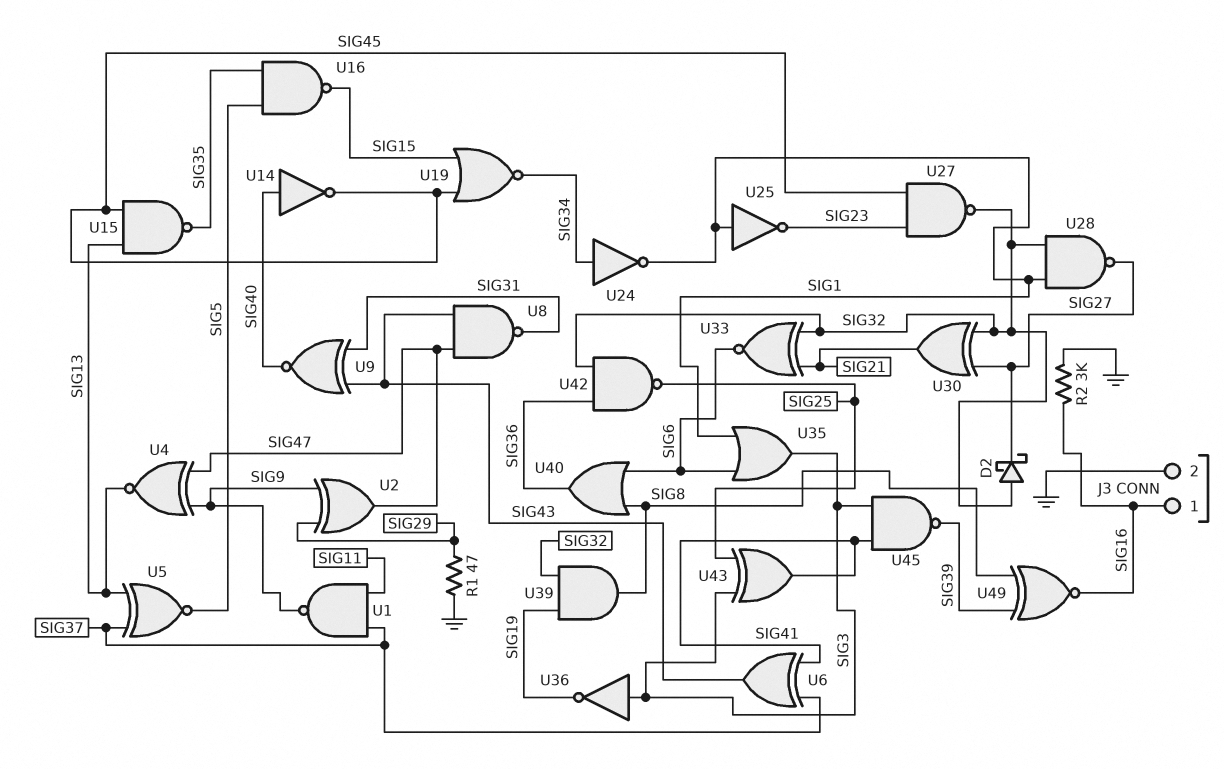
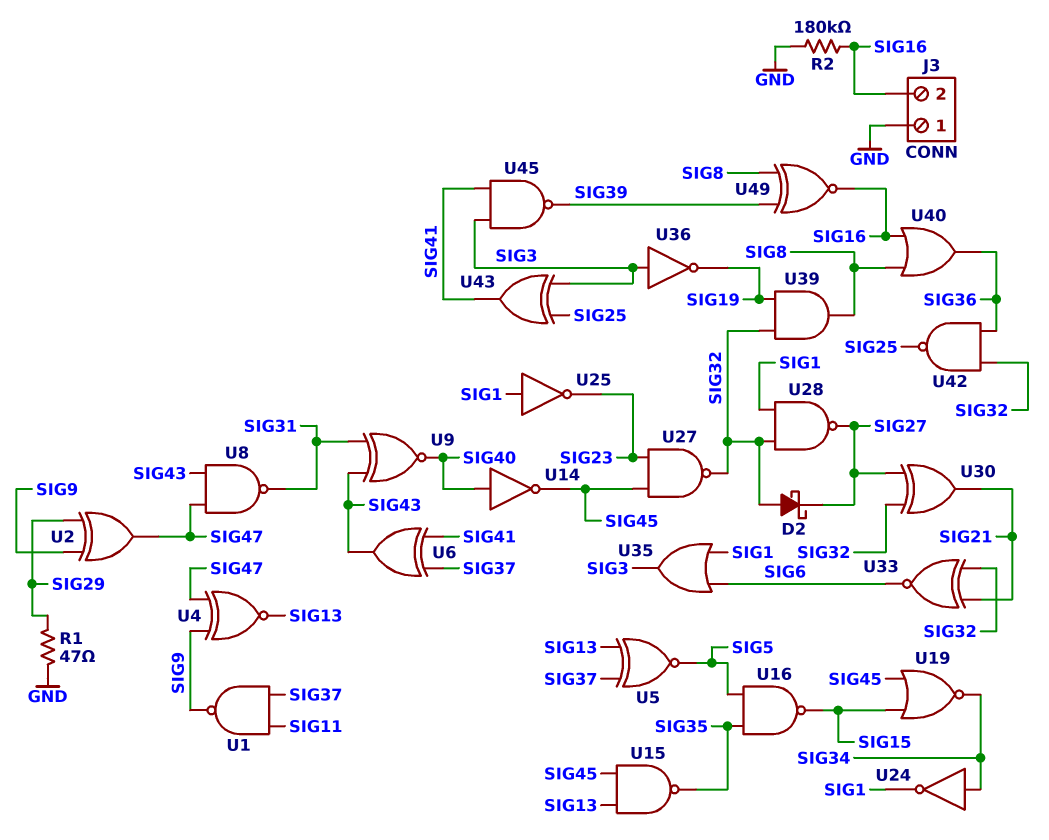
J3 pin 1: SIG16 -> GND
J3 pin 2: GND -> SIG16
R2: 3k (GND, SIG16) -> 180k (GND, SIG16)
U40: OR (in SIG6, in SIG8, out SIG36) -> OR (in SIG8, in SIG16, out SIG36)

